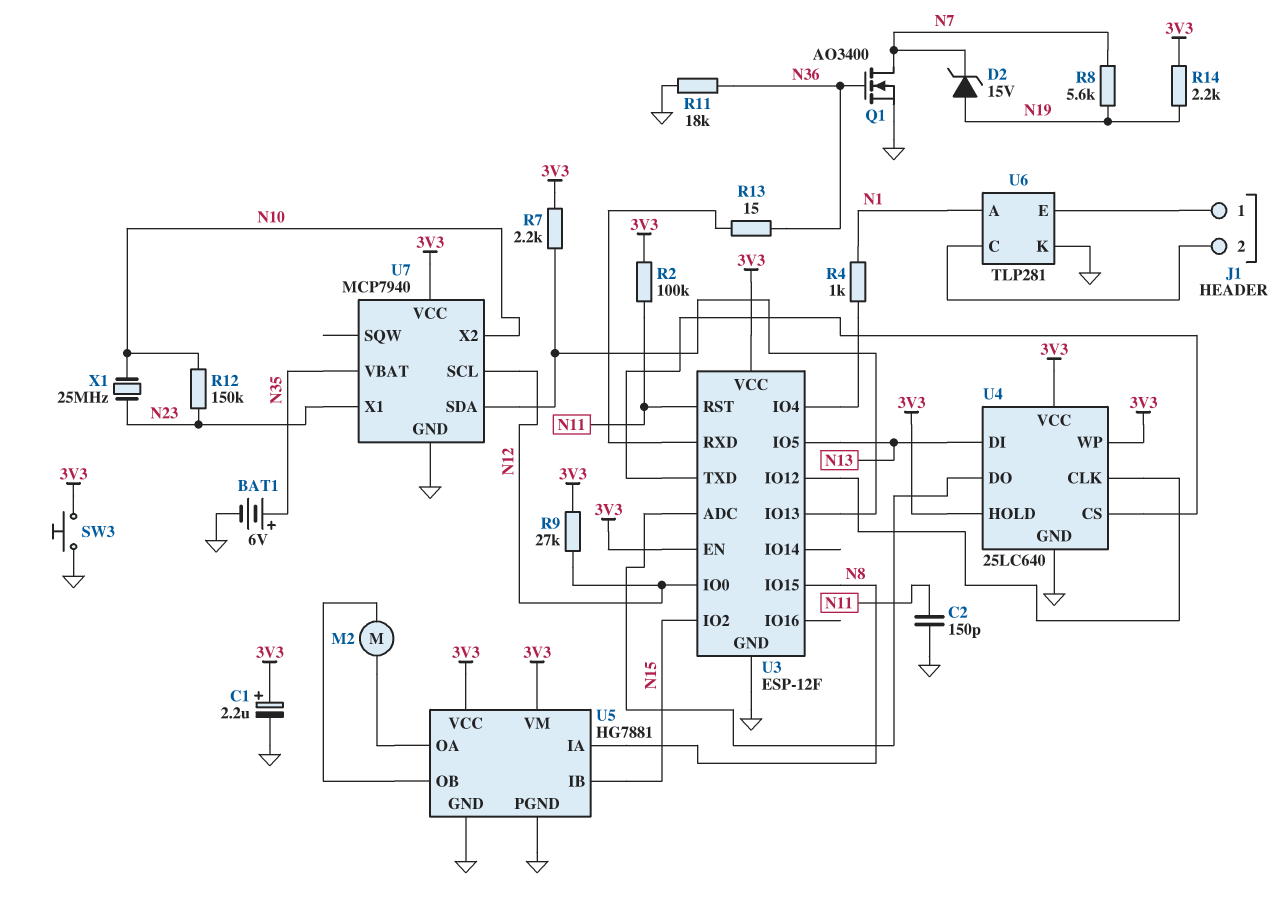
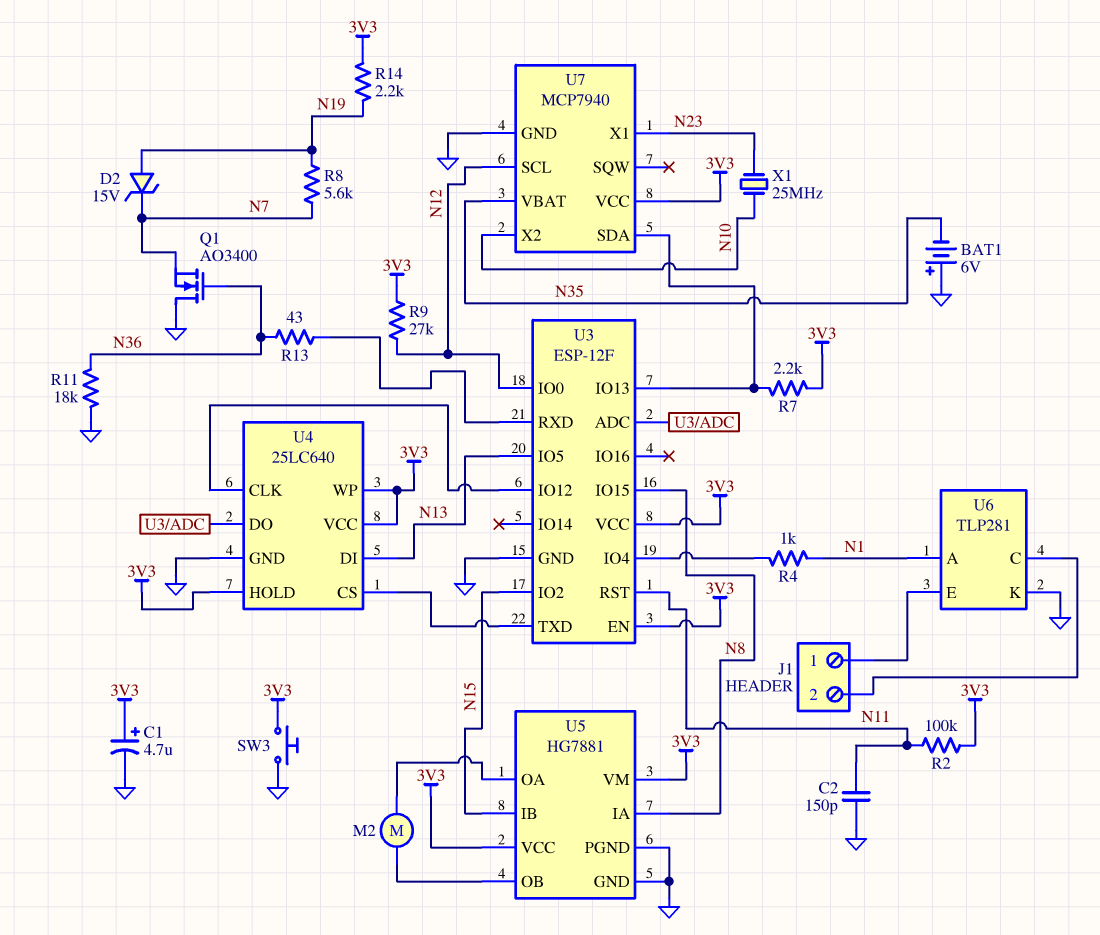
BAT1: 6V (plus N35, minus GND) -> 6V (plus GND, minus N35)
C1: 2.2uF (plus 3V3, minus GND) -> 4.7uF (plus 3V3, minus GND)
Q1: NMOS AO3400 (G N36, D N7, S GND) -> NMOS AO3400 (G N36, D GND, S N7)
R12: 150k (N10, N23) -> none
R13: 15 (N36, U3/RXD) -> 43 (N36, U3/RXD)

